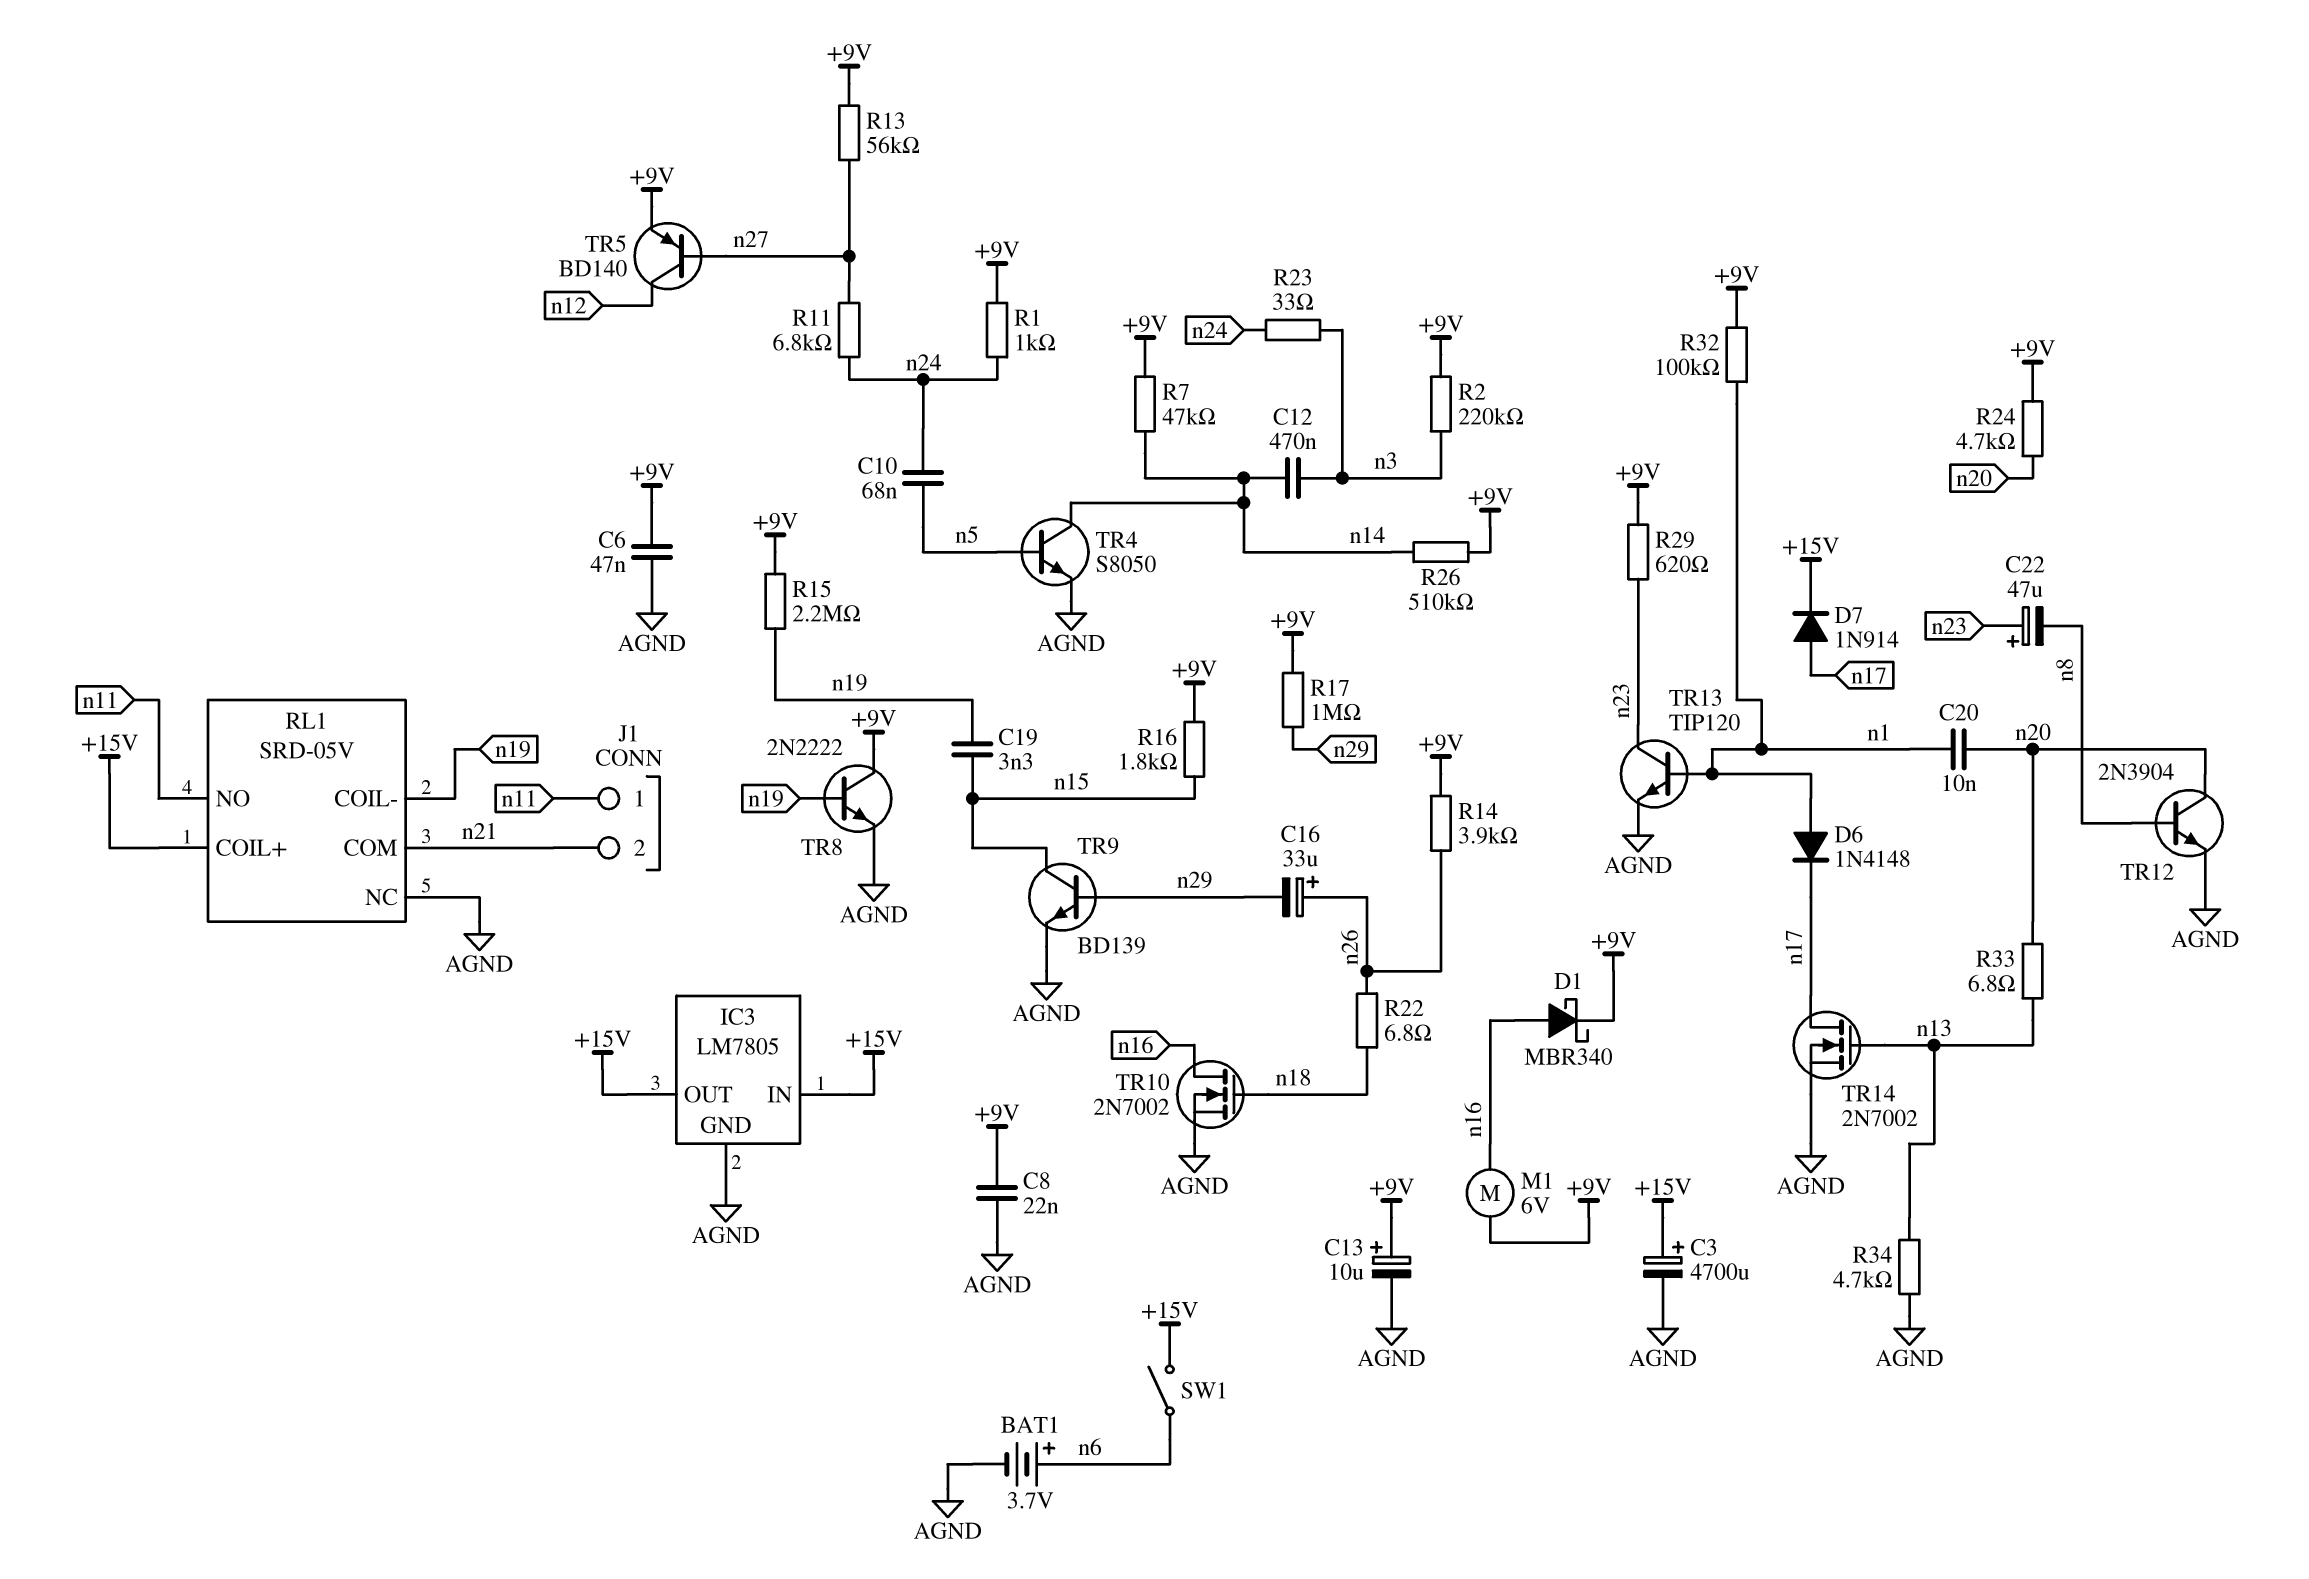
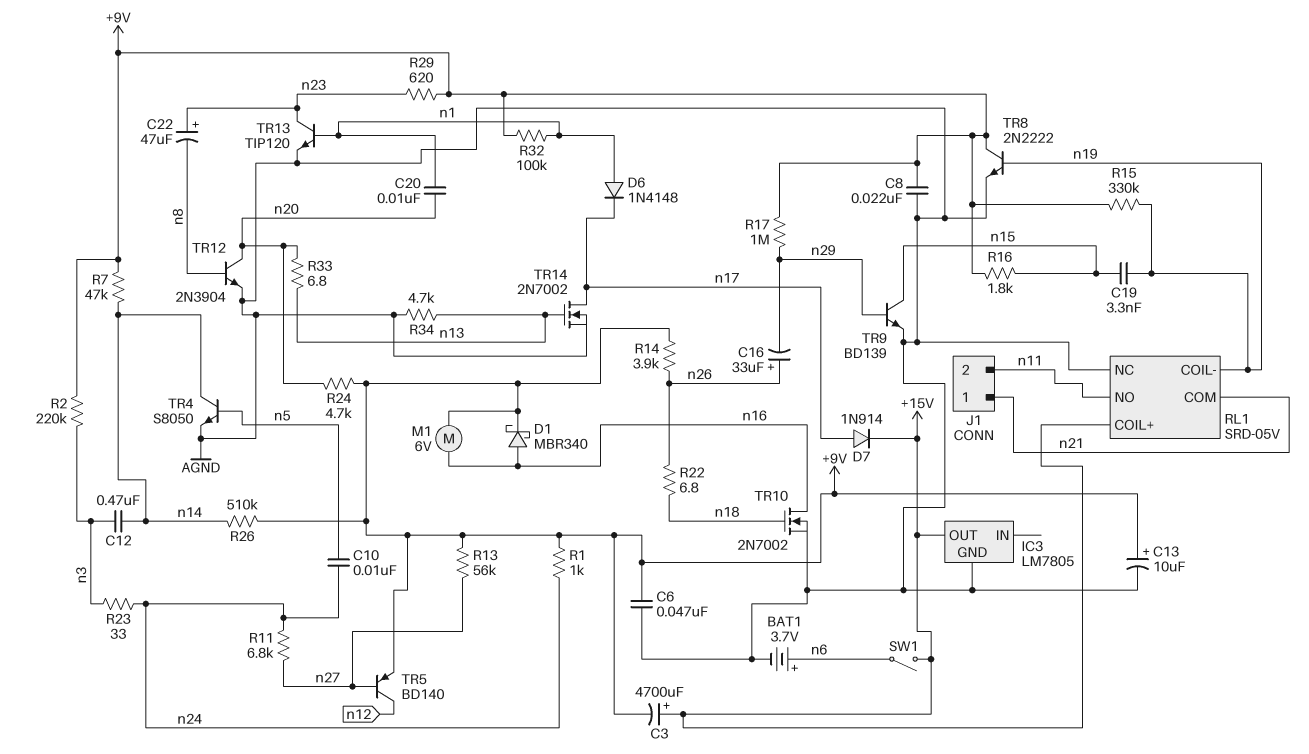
C3: 4700uF (plus +15V, minus AGND) -> 4700uF (plus +15V, minus +9V)
C10: 68nF (n5, n24) -> 10nF (n5, n24)
IC3 pin IN: +15V -> none
J1 pin 1: n11 -> n21
J1 pin 2: n21 -> n11
R15: 2.2M (+9V, n19) -> 330k (+9V, n19)

